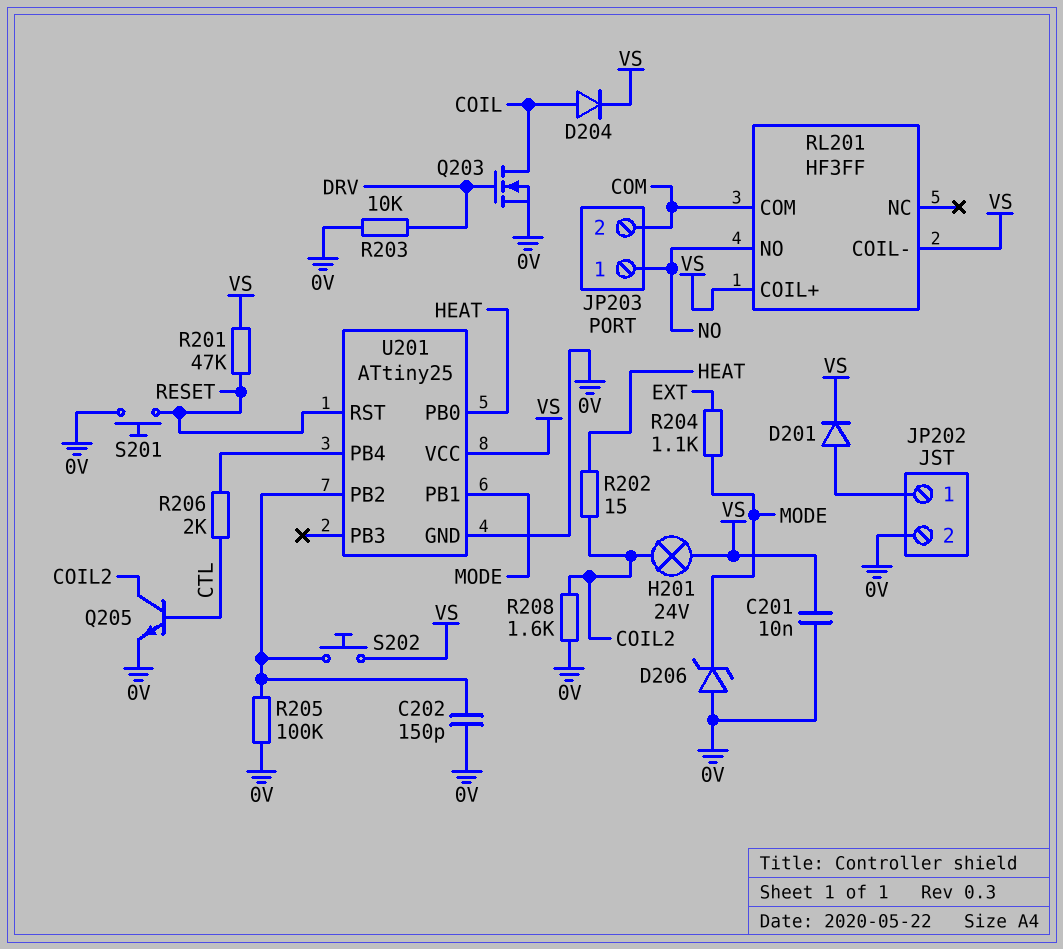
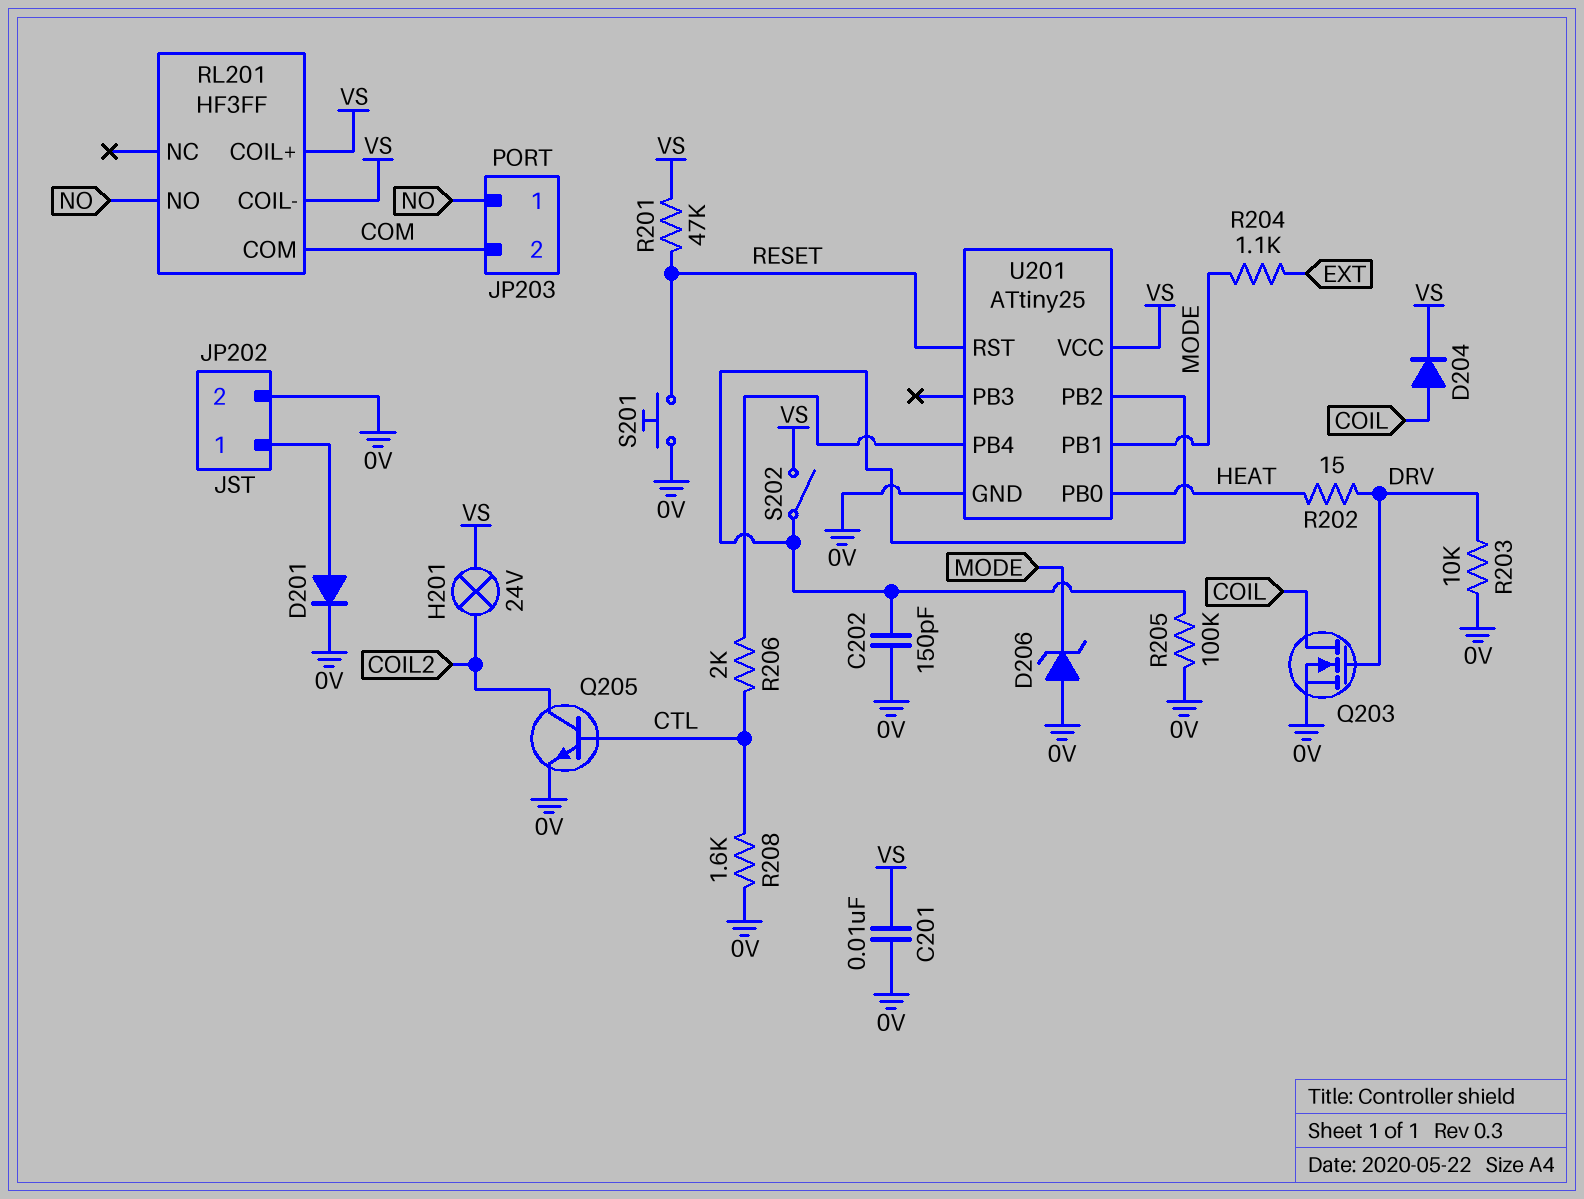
D201: diode (A JP202/1, K VS) -> diode (A JP202/1, K 0V)
R202: 15 (COIL2, HEAT) -> 15 (DRV, HEAT)
R208: 1.6k (0V, COIL2) -> 1.6k (0V, CTL)
S202: button (U201/PB2, VS) -> switch (U201/PB2, VS)

